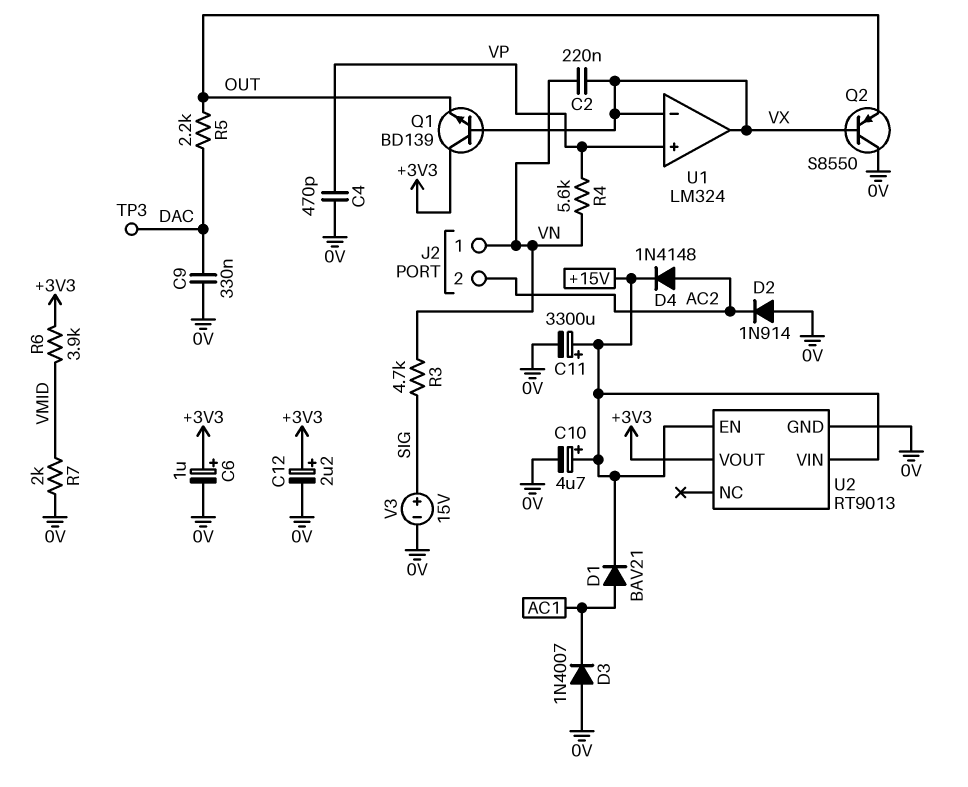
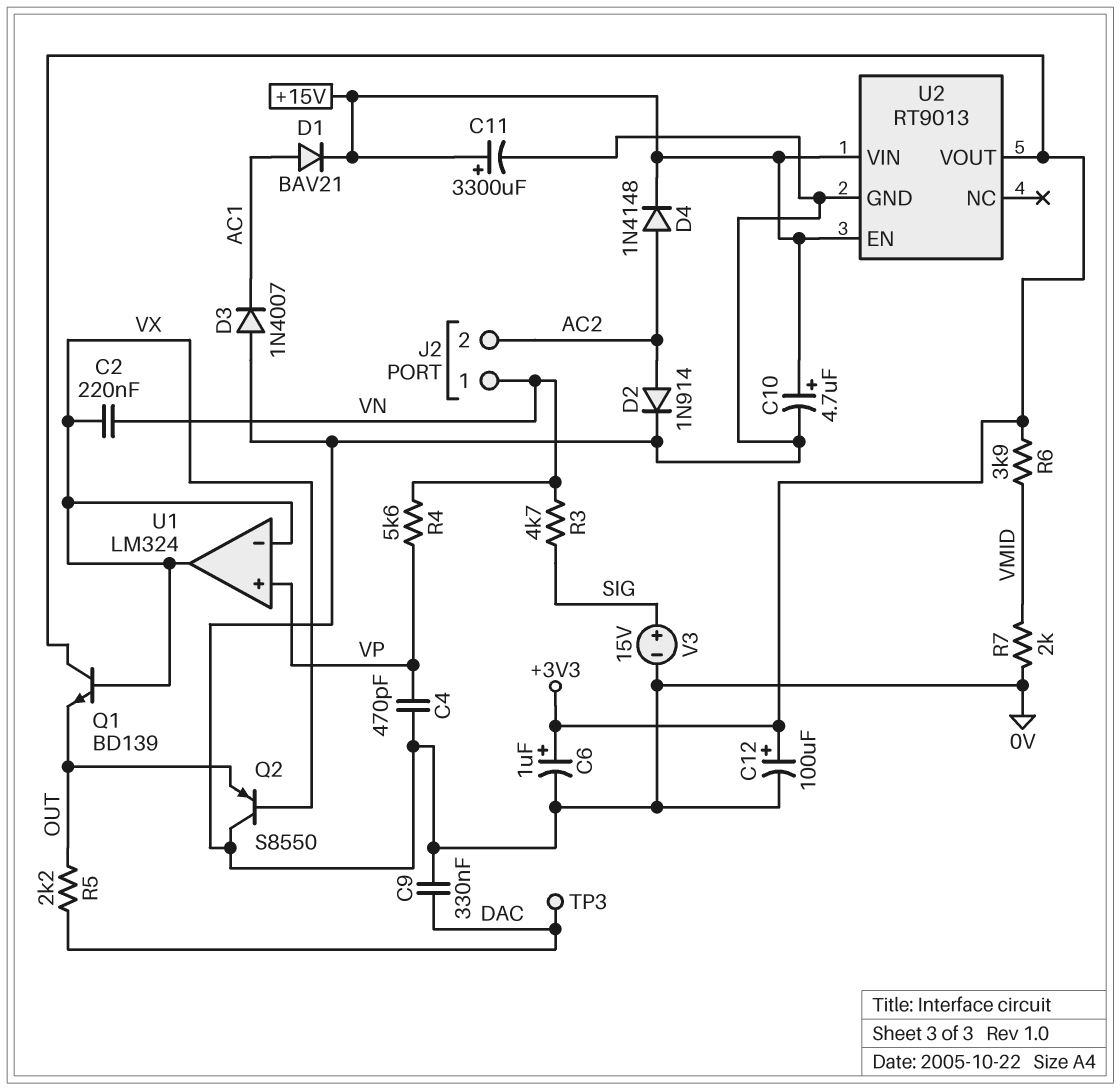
C12: 2.2uF (plus +3V3, minus 0V) -> 100uF (plus +3V3, minus 0V)
D2: diode 1N914 (A 0V, K AC2) -> diode 1N914 (A AC2, K 0V)

